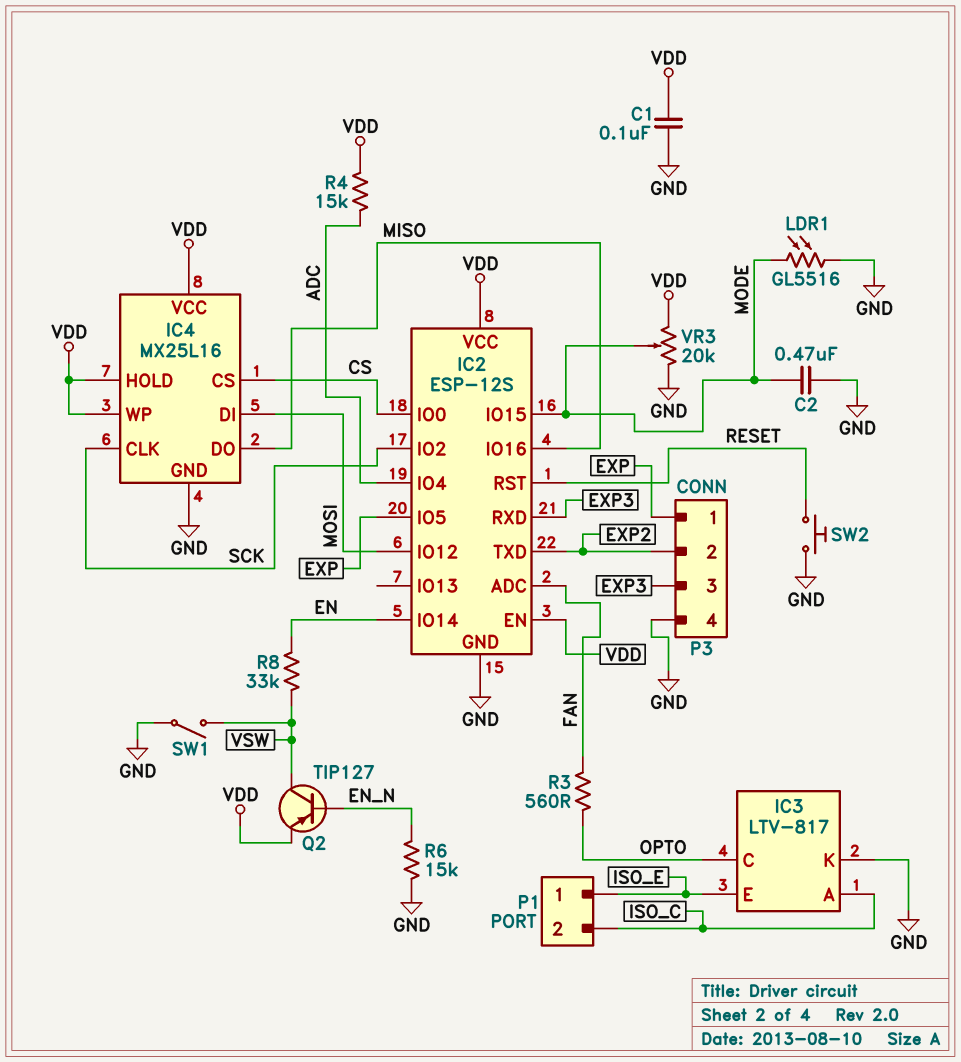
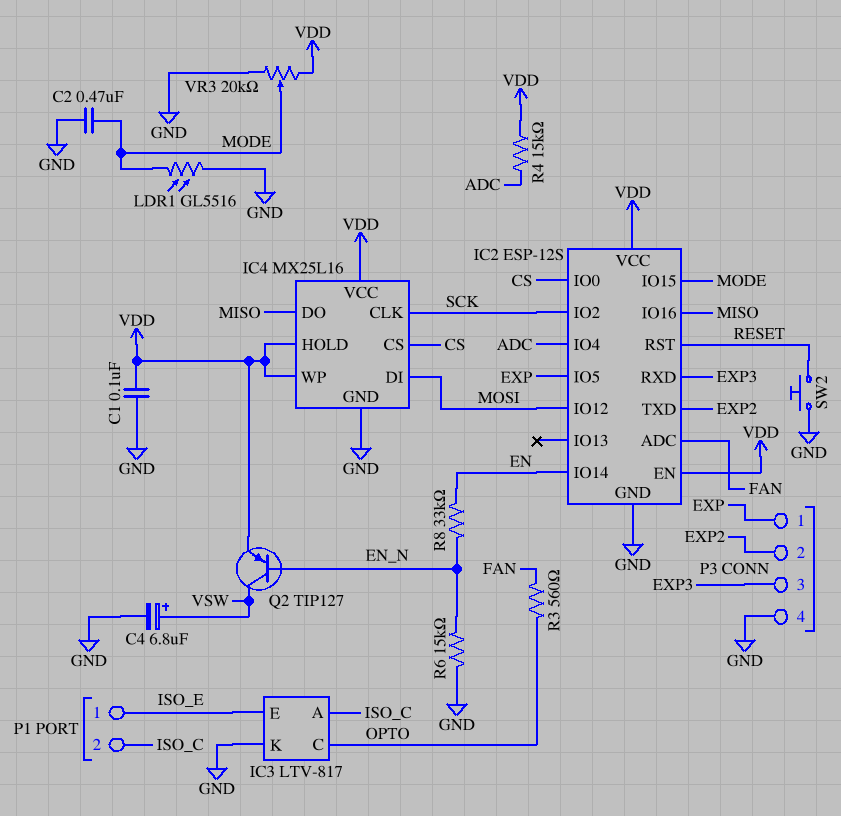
C4: none -> 6.8uF (plus VSW, minus GND)
R8: 33k (EN, VSW) -> 33k (EN, EN_N)
SW1: switch (GND, VSW) -> none

